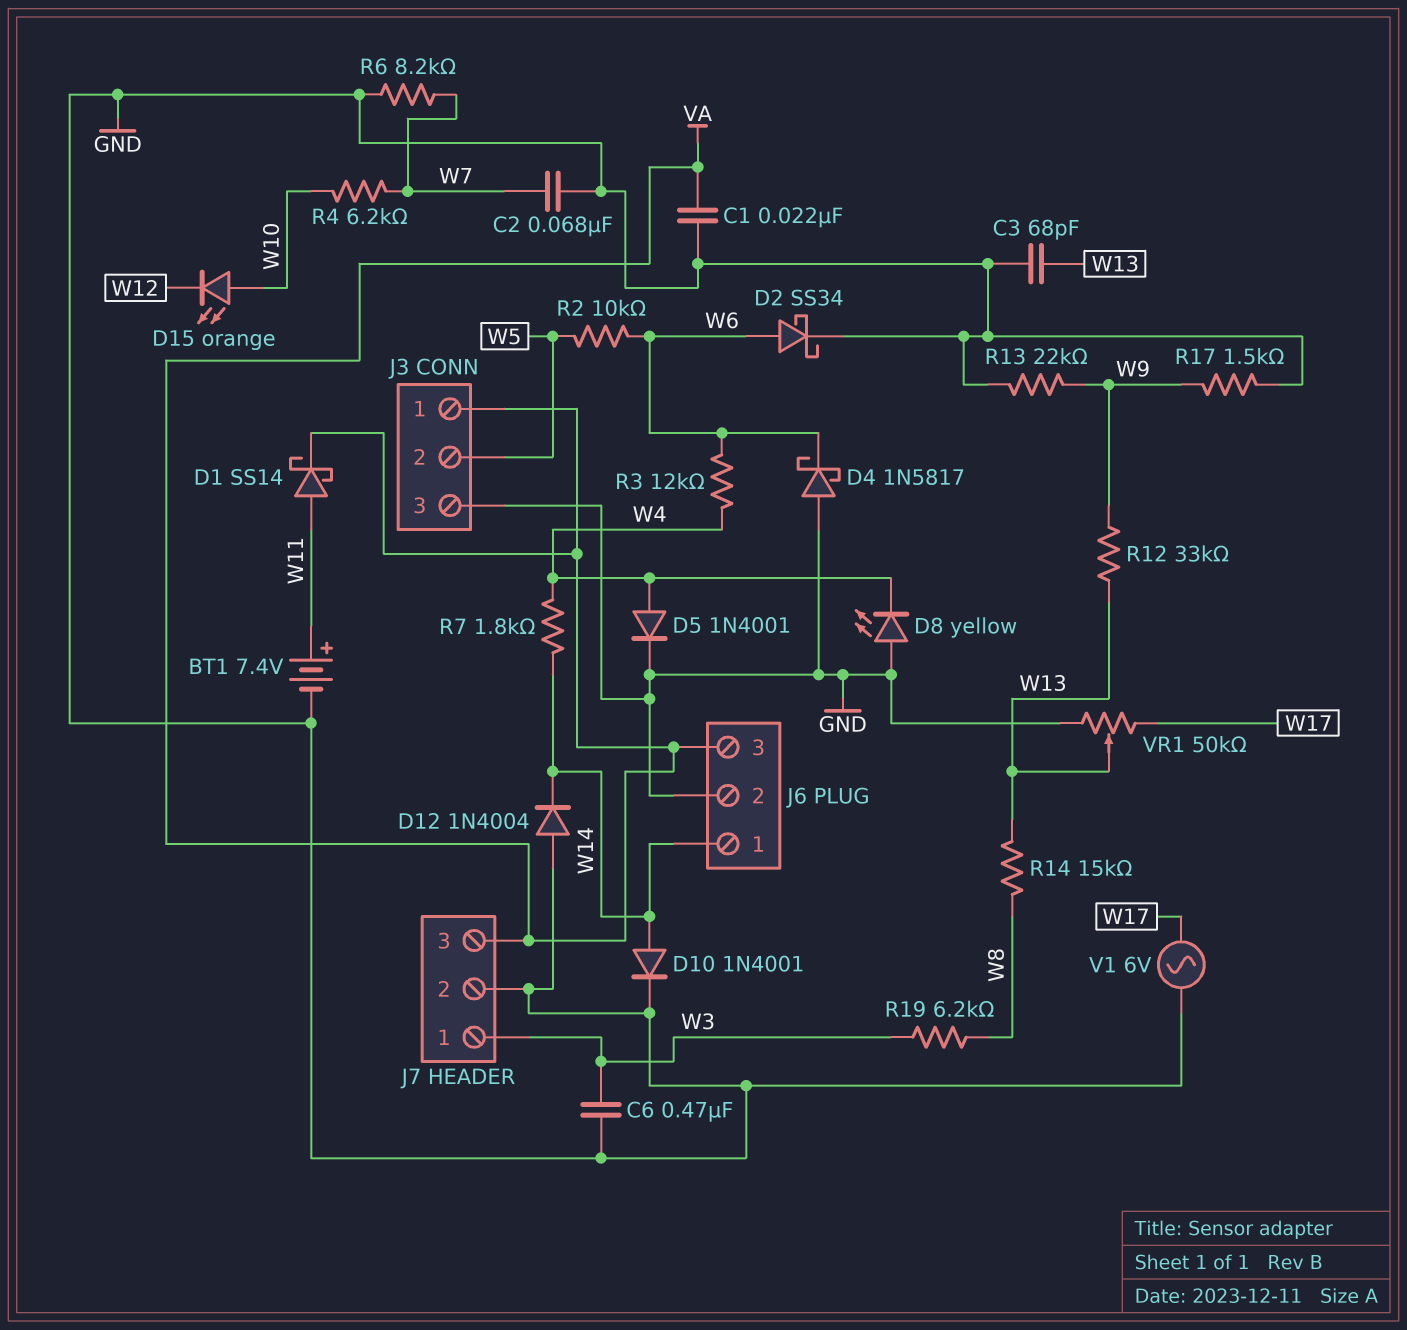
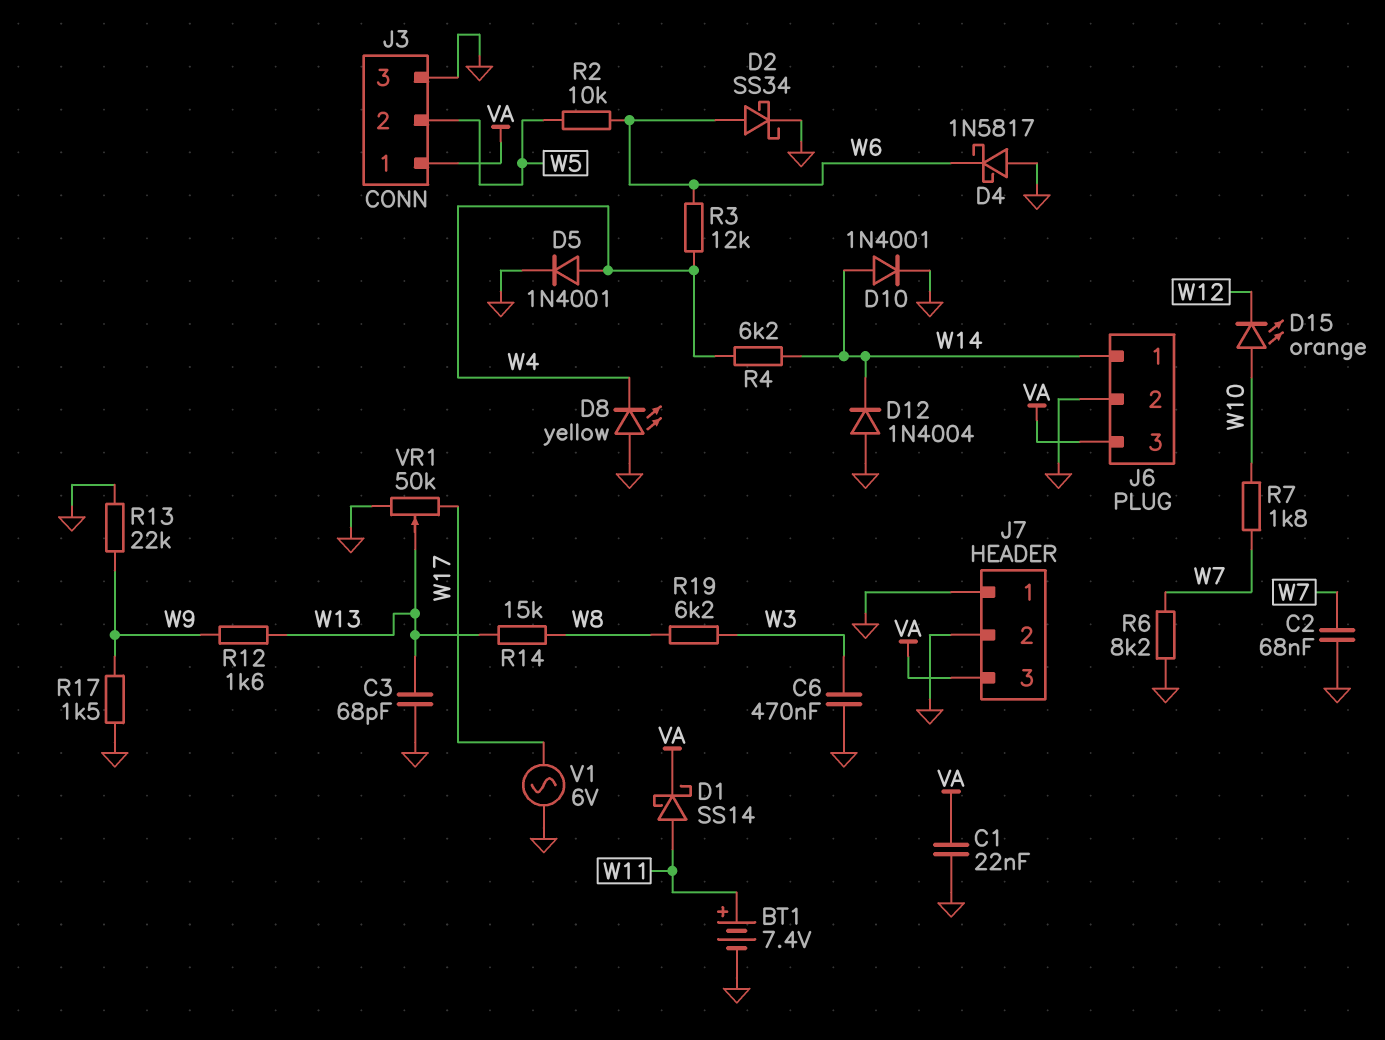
J7 pin 1: W3 -> GND
R4: 6.2k (W7, W10) -> 6.2k (W4, W14)
R7: 1.8k (W4, W14) -> 1.8k (W7, W10)
R12: 33k (W9, W13) -> 1.6k (W9, W13)

